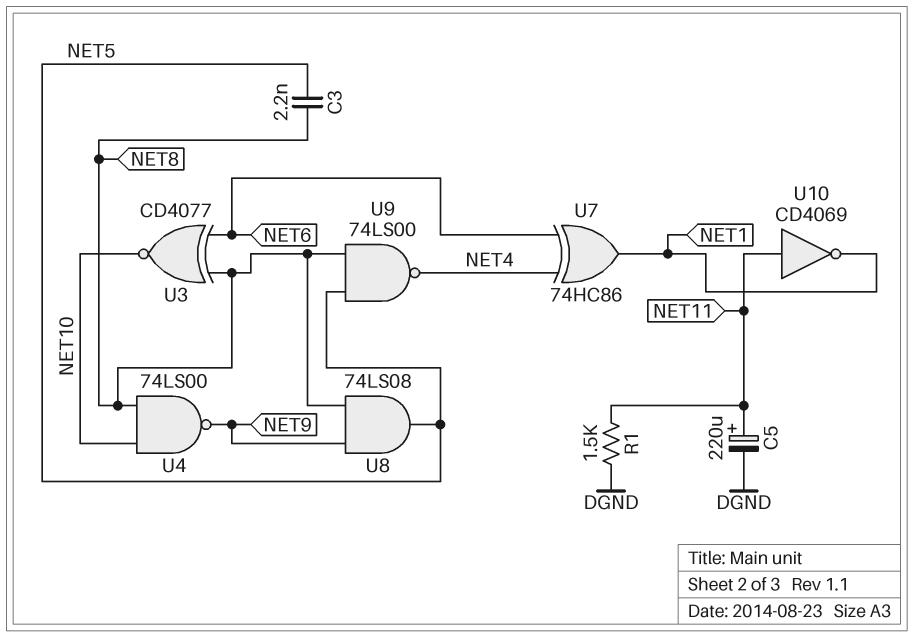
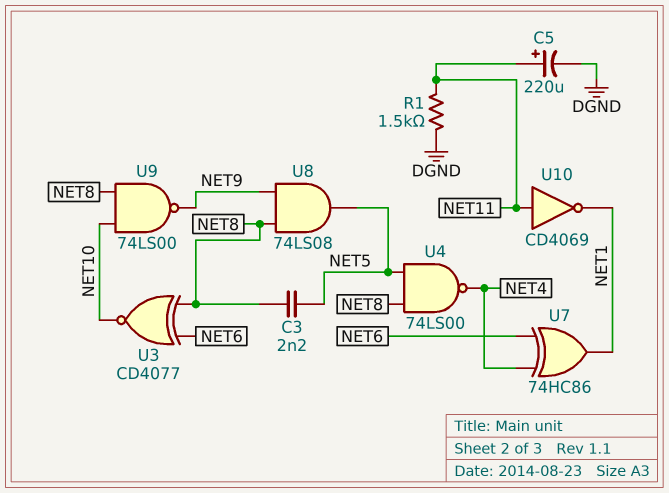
U4: NAND 74LS00 (in NET8, in NET10, out NET9) -> NAND 74LS00 (in NET5, in NET8, out NET4)
U9: NAND 74LS00 (in NET5, in NET8, out NET4) -> NAND 74LS00 (in NET8, in NET10, out NET9)

